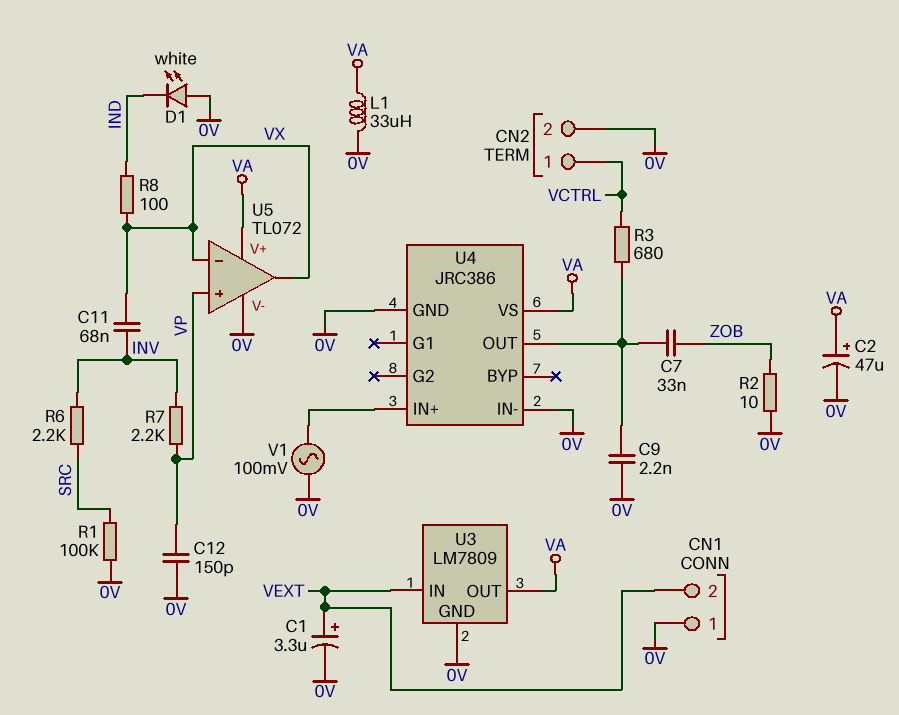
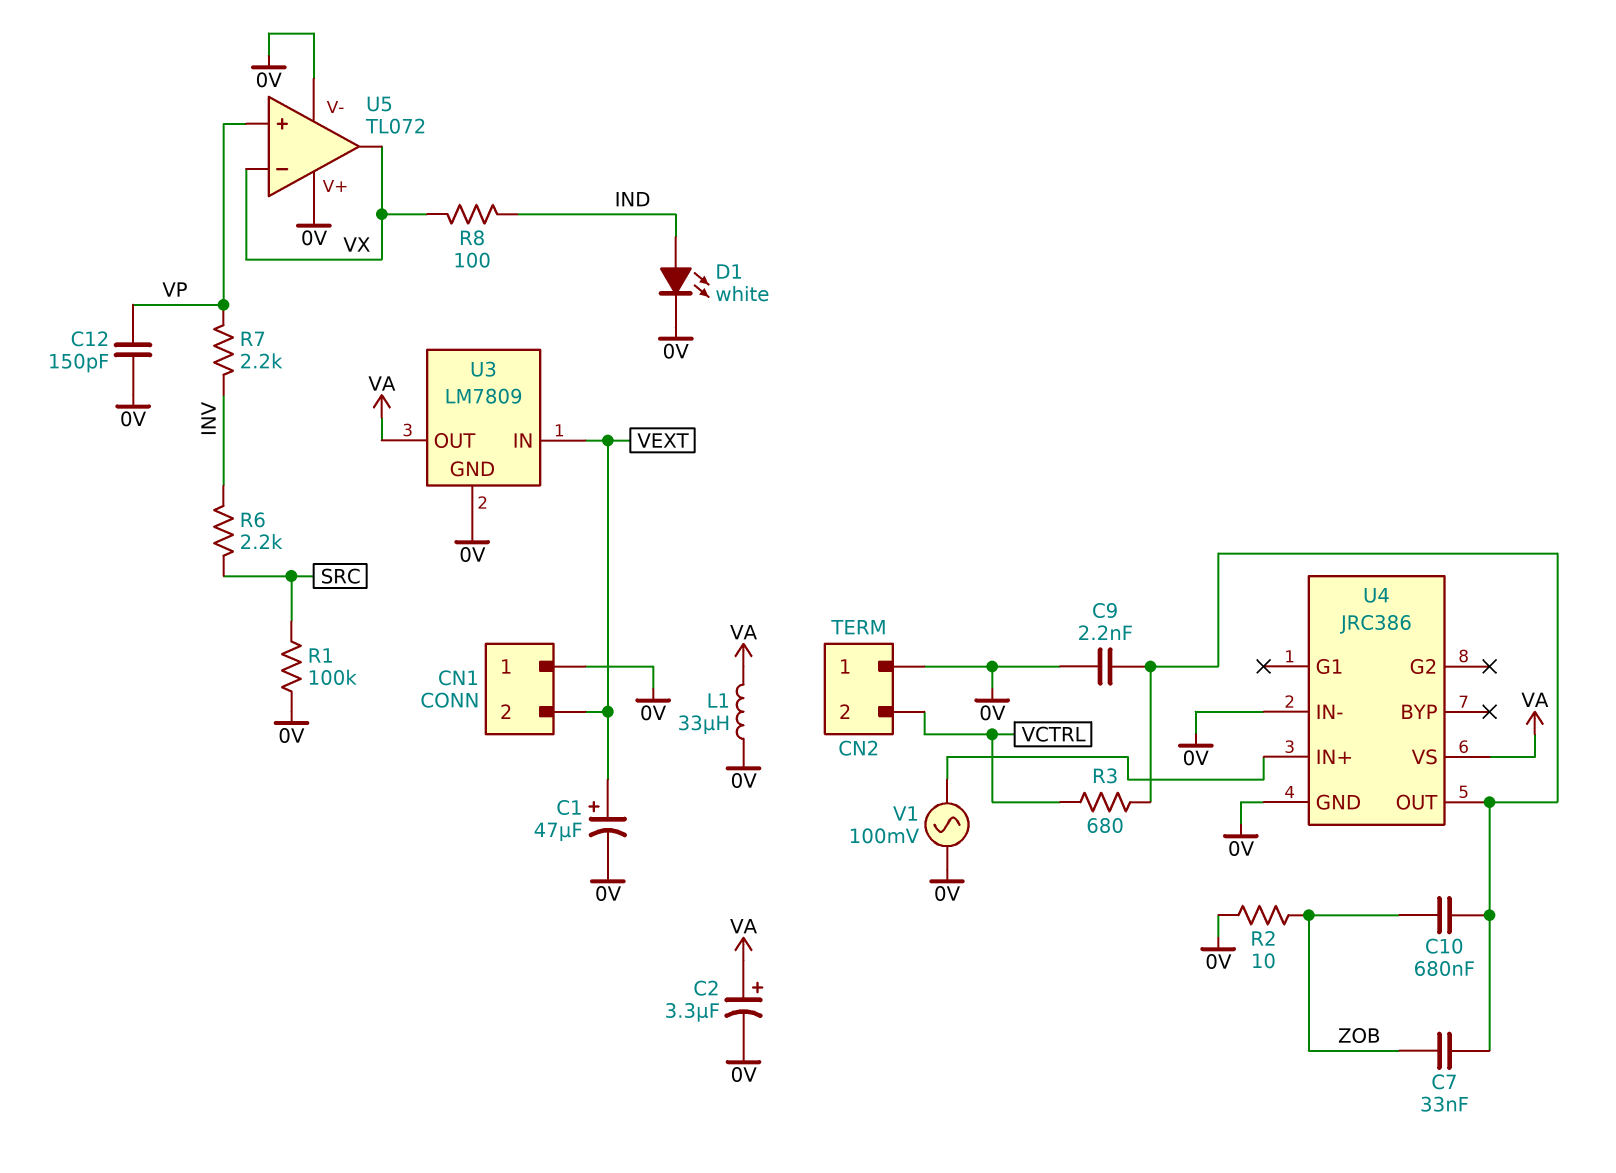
C1: 3.3uF (plus VEXT, minus 0V) -> 47uF (plus VEXT, minus 0V)
C2: 47uF (plus VA, minus 0V) -> 3.3uF (plus VA, minus 0V)
C10: none -> 680nF (U4/OUT, ZOB)
C11: 68nF (INV, VX) -> none
CN2 pin 1: VCTRL -> 0V
CN2 pin 2: 0V -> VCTRL
D1: LED white (A 0V, K IND) -> LED white (A IND, K 0V)
U5 pin V+: VA -> 0V

